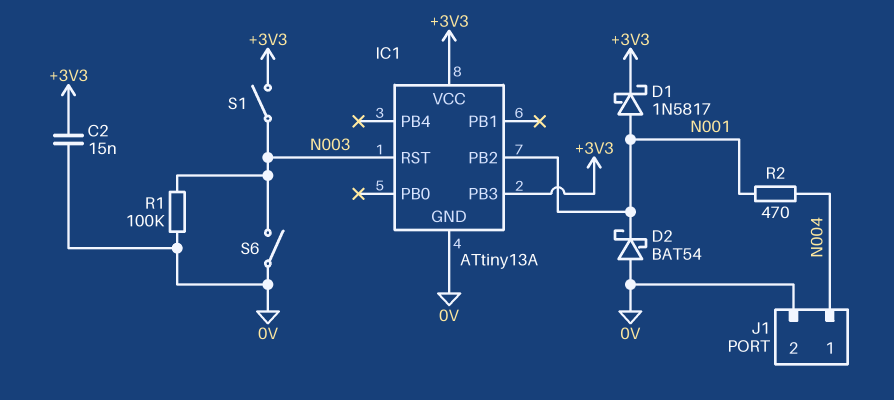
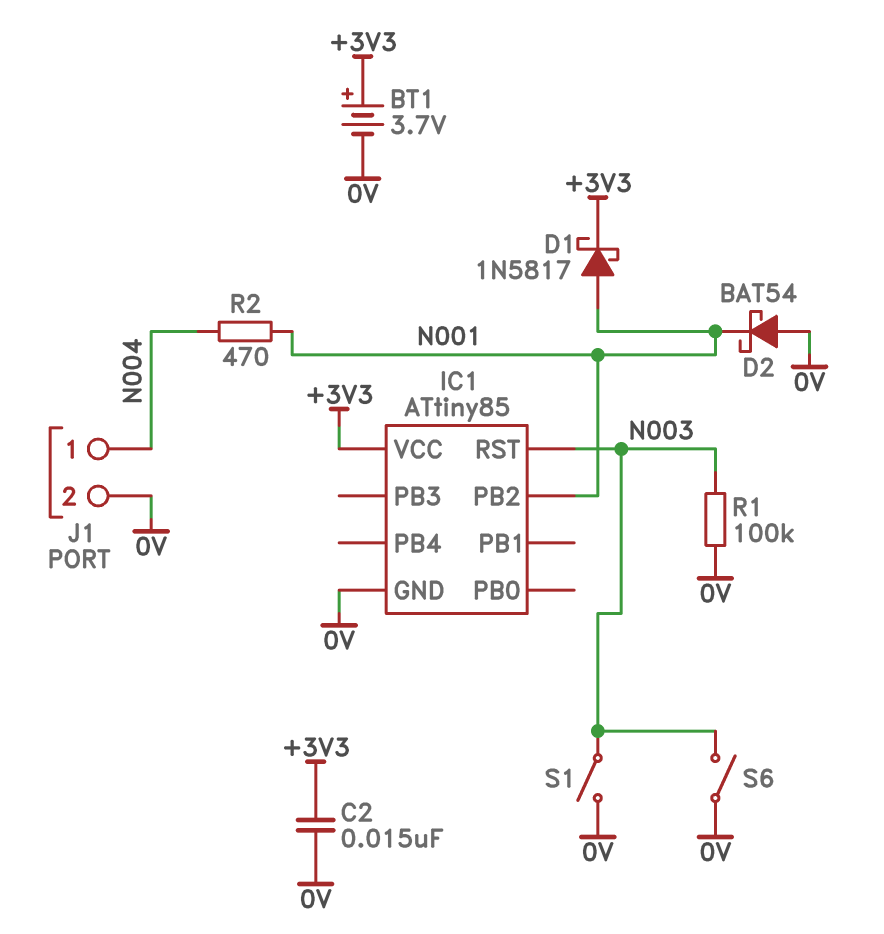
BT1: none -> 3.7V (plus +3V3, minus 0V)
IC1: ATtiny13A -> ATtiny85
IC1 pin PB3: +3V3 -> none
S1: switch (+3V3, N003) -> switch (0V, N003)

